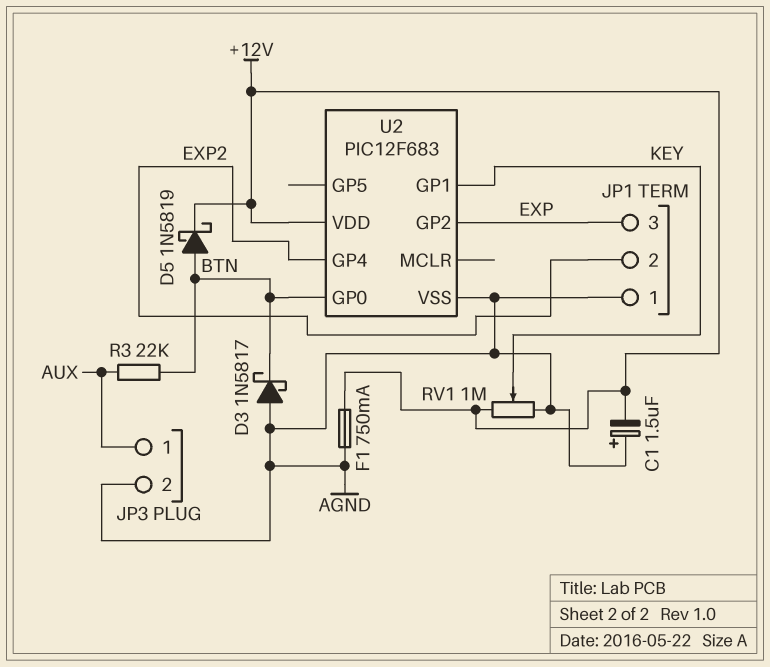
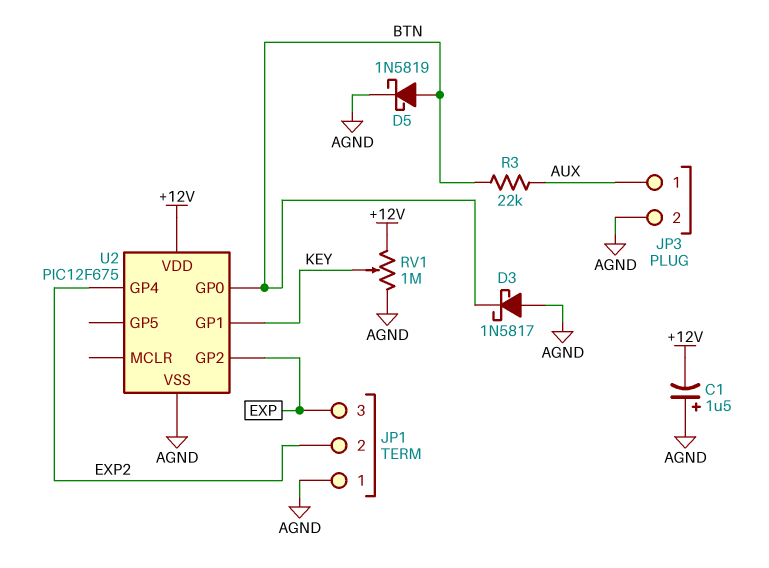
D5: schottky 1N5819 (A BTN, K +12V) -> schottky 1N5819 (A BTN, K AGND)
F1: 750mA (+12V, AGND) -> none
U2: PIC12F683 -> PIC12F675

